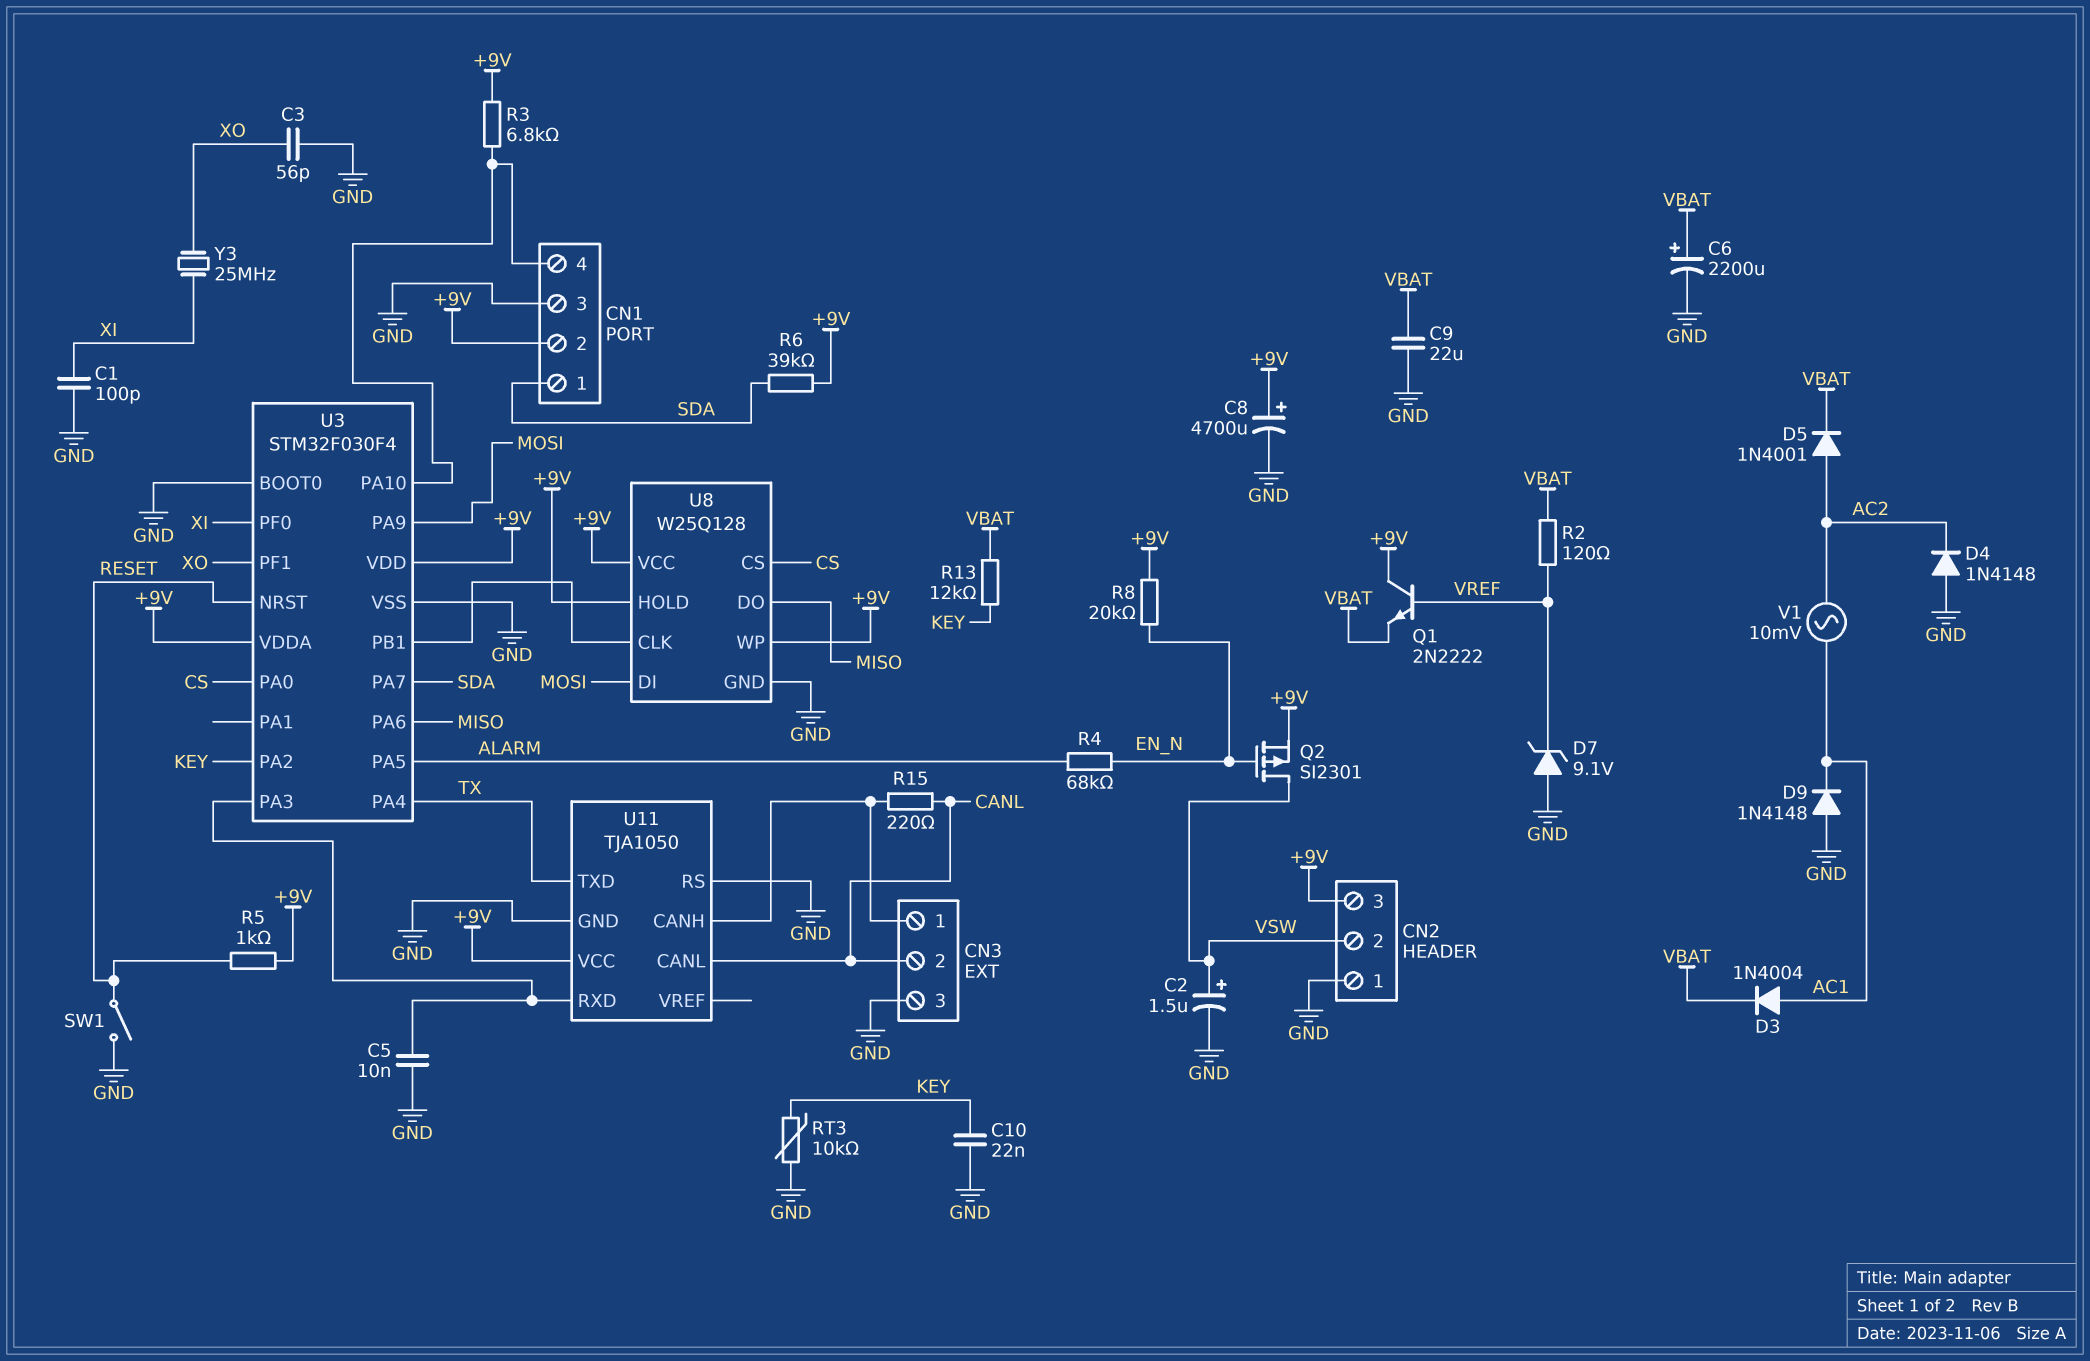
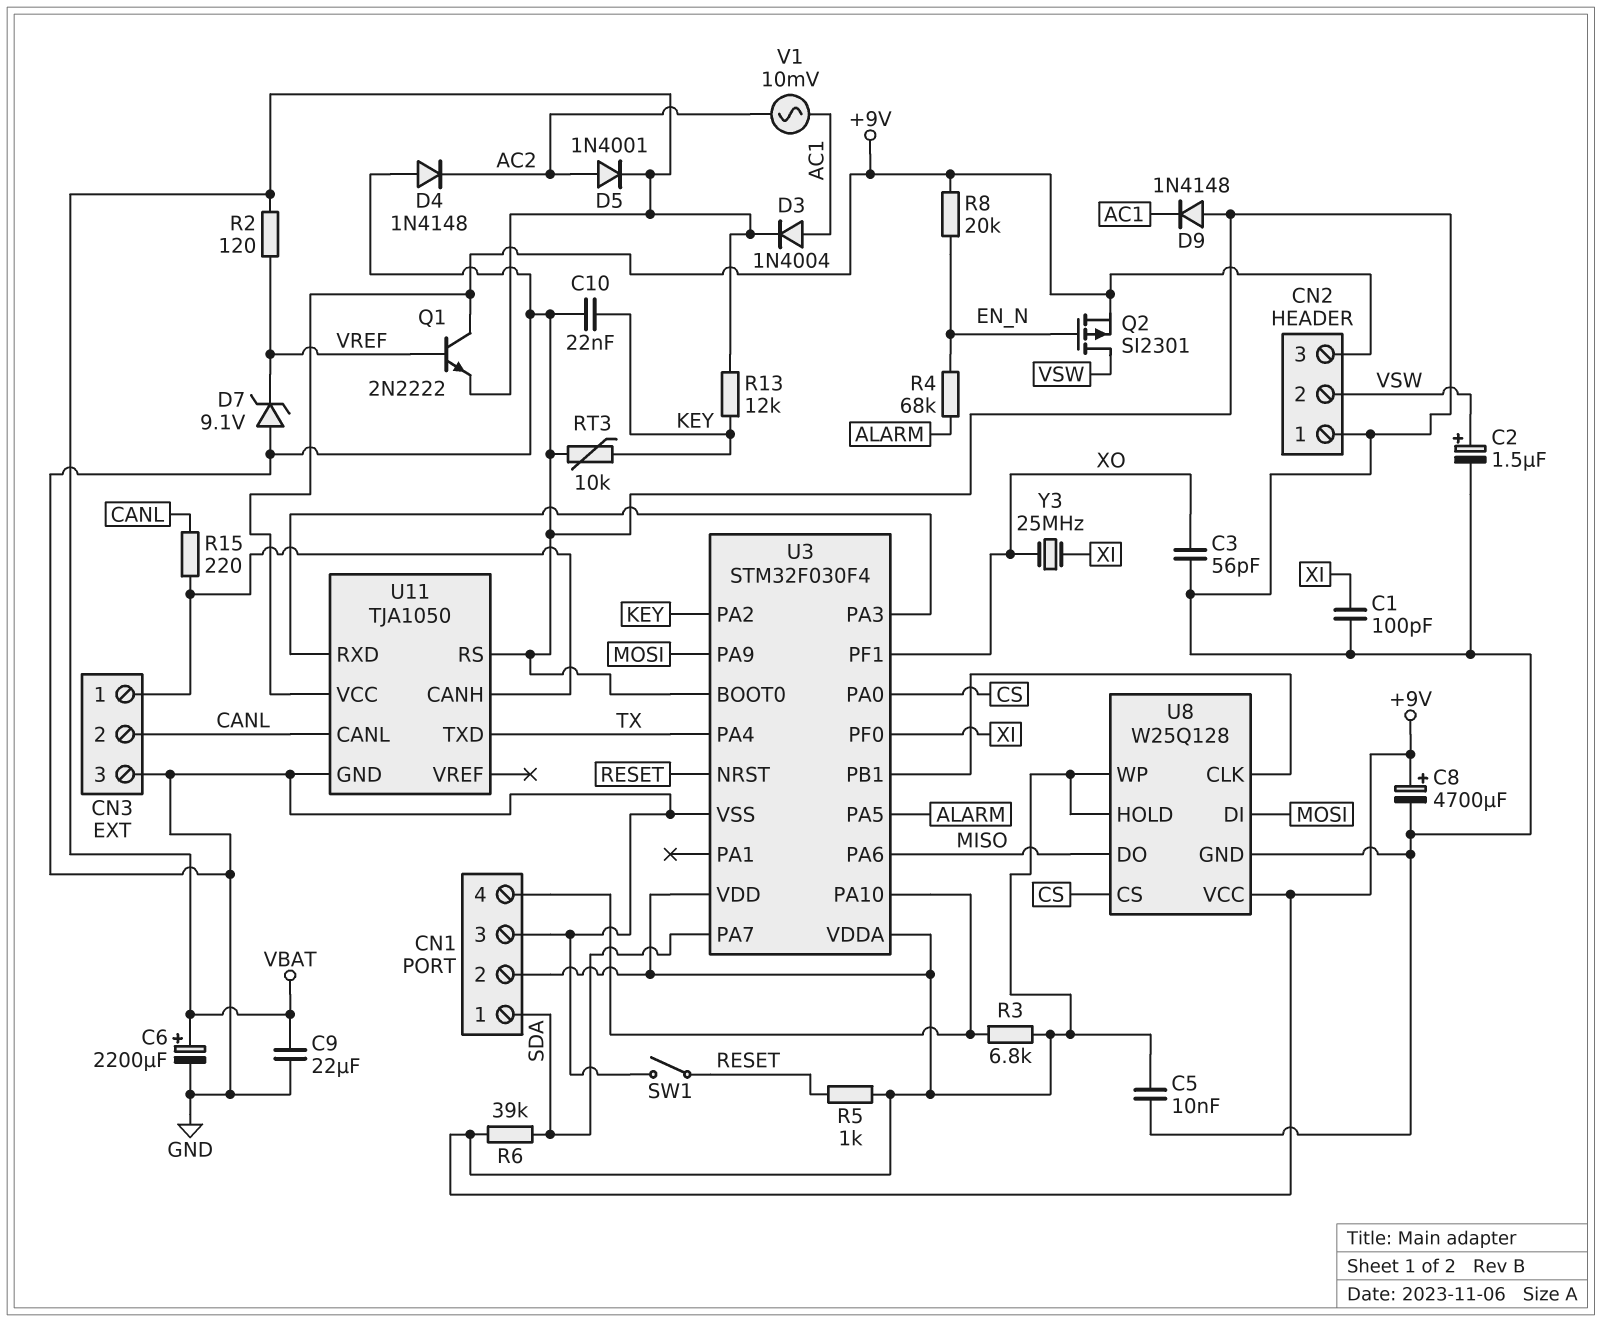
C5: 10nF (GND, U3/PA3) -> 10nF (+9V, GND)

